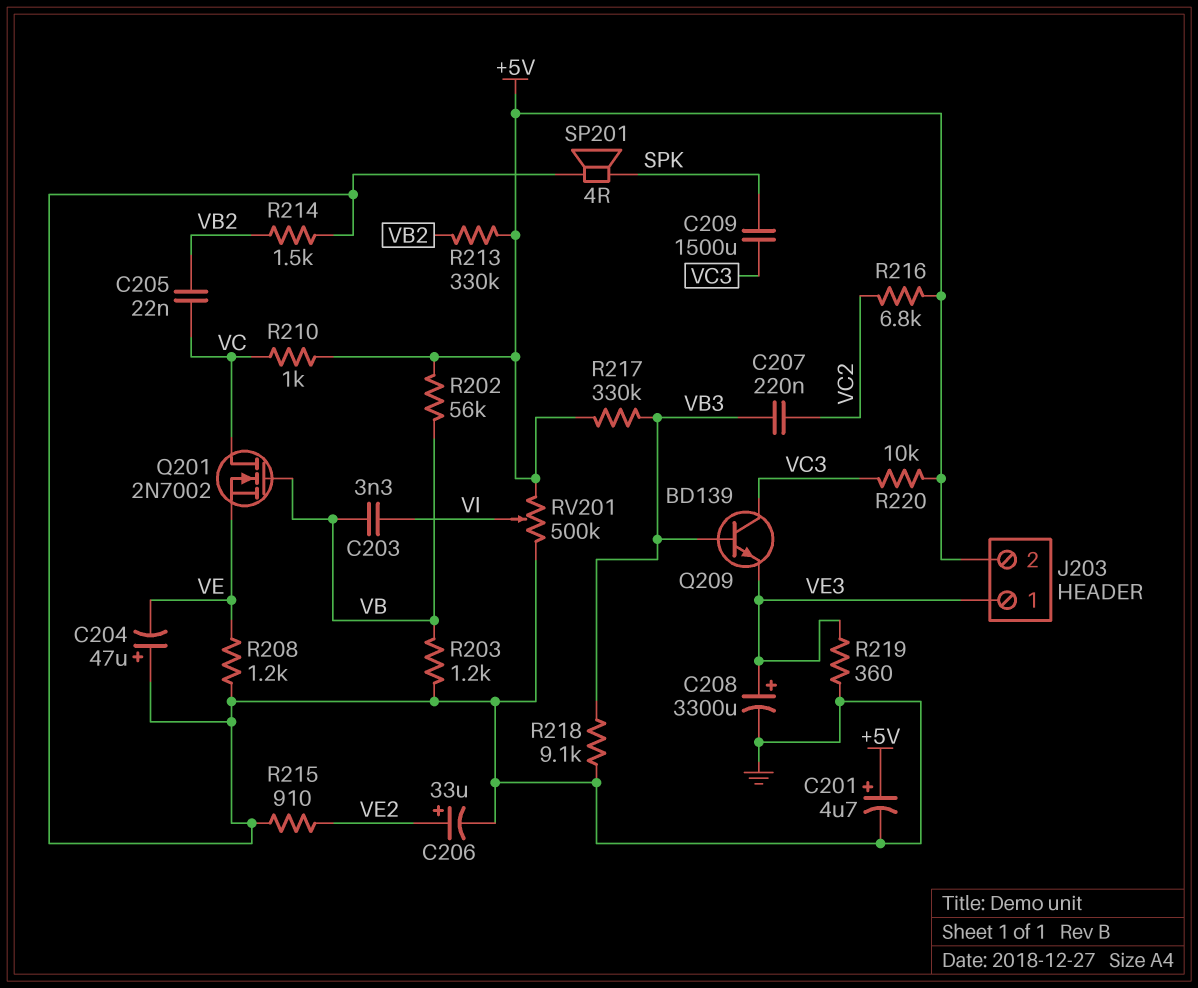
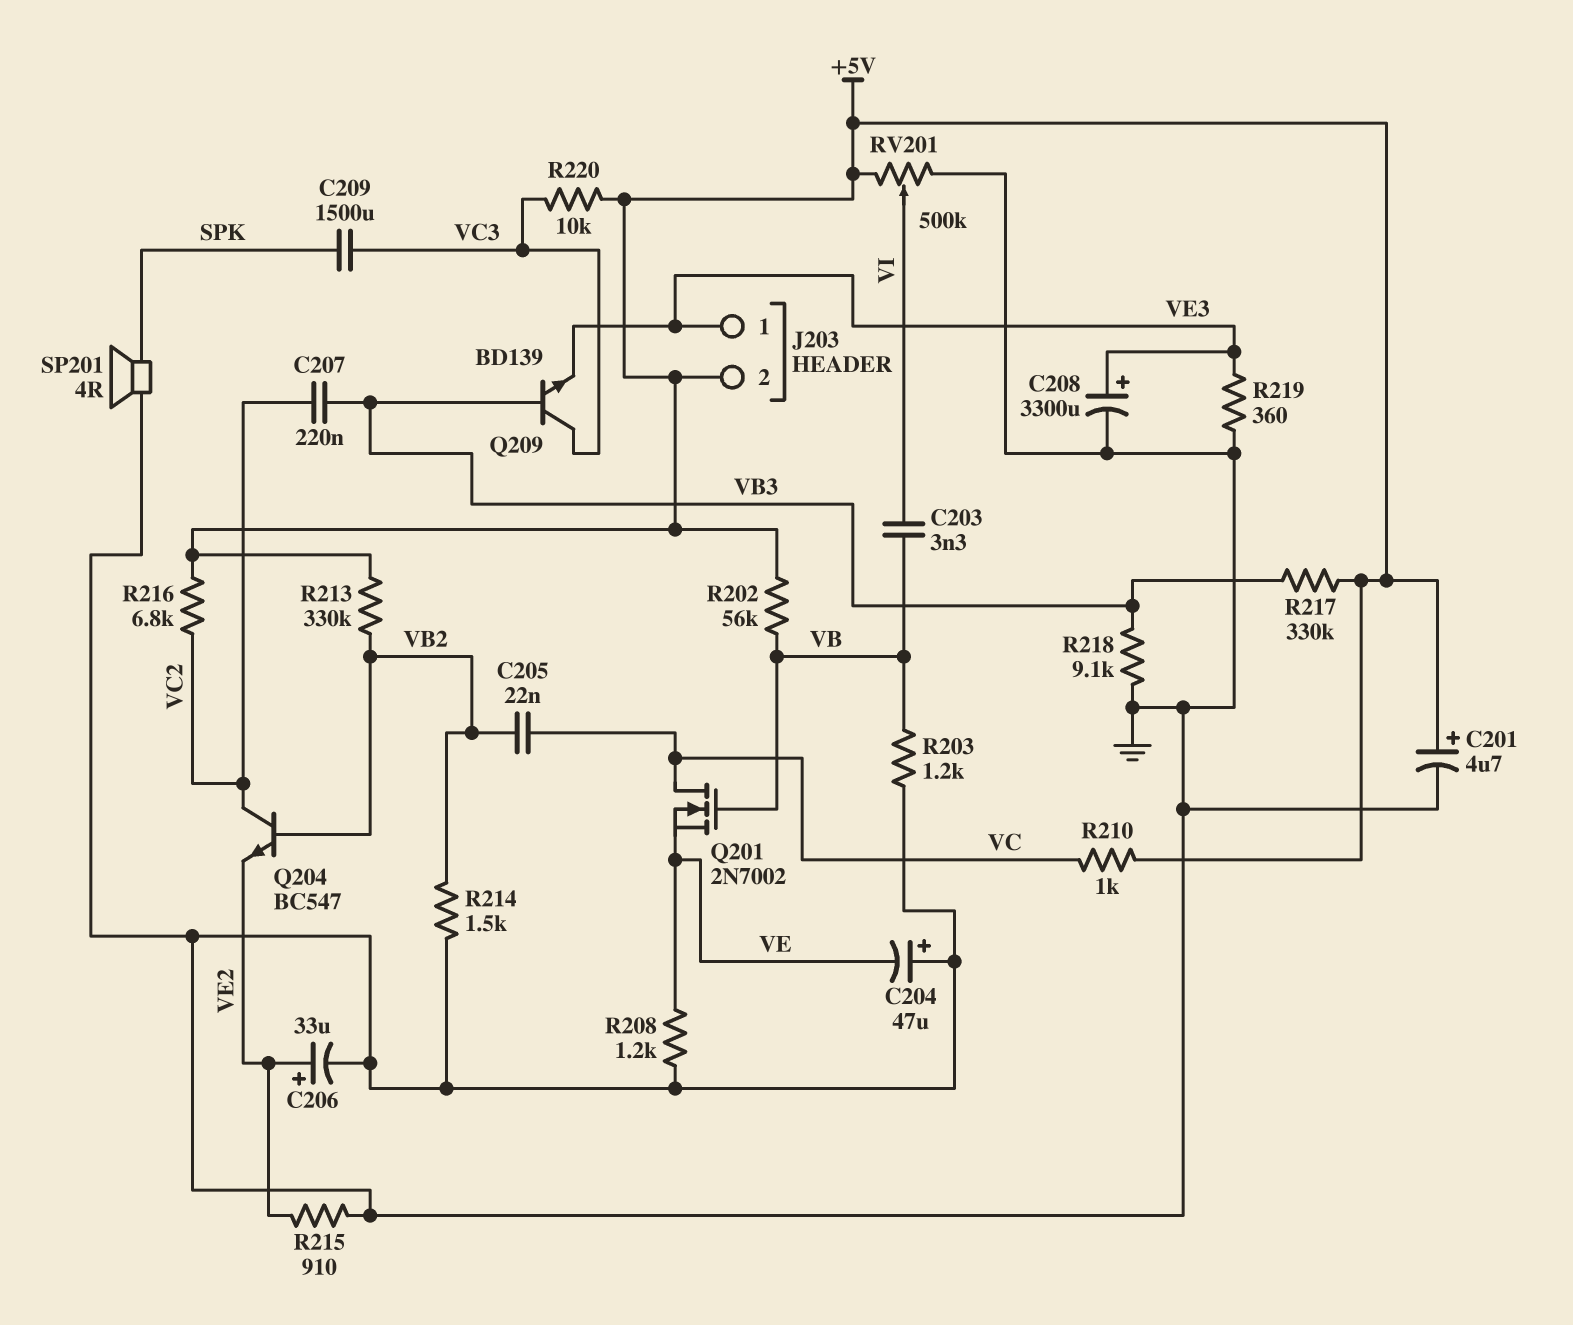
Q204: none -> NPN BC547 (B VB2, C VC2, E VE2)

